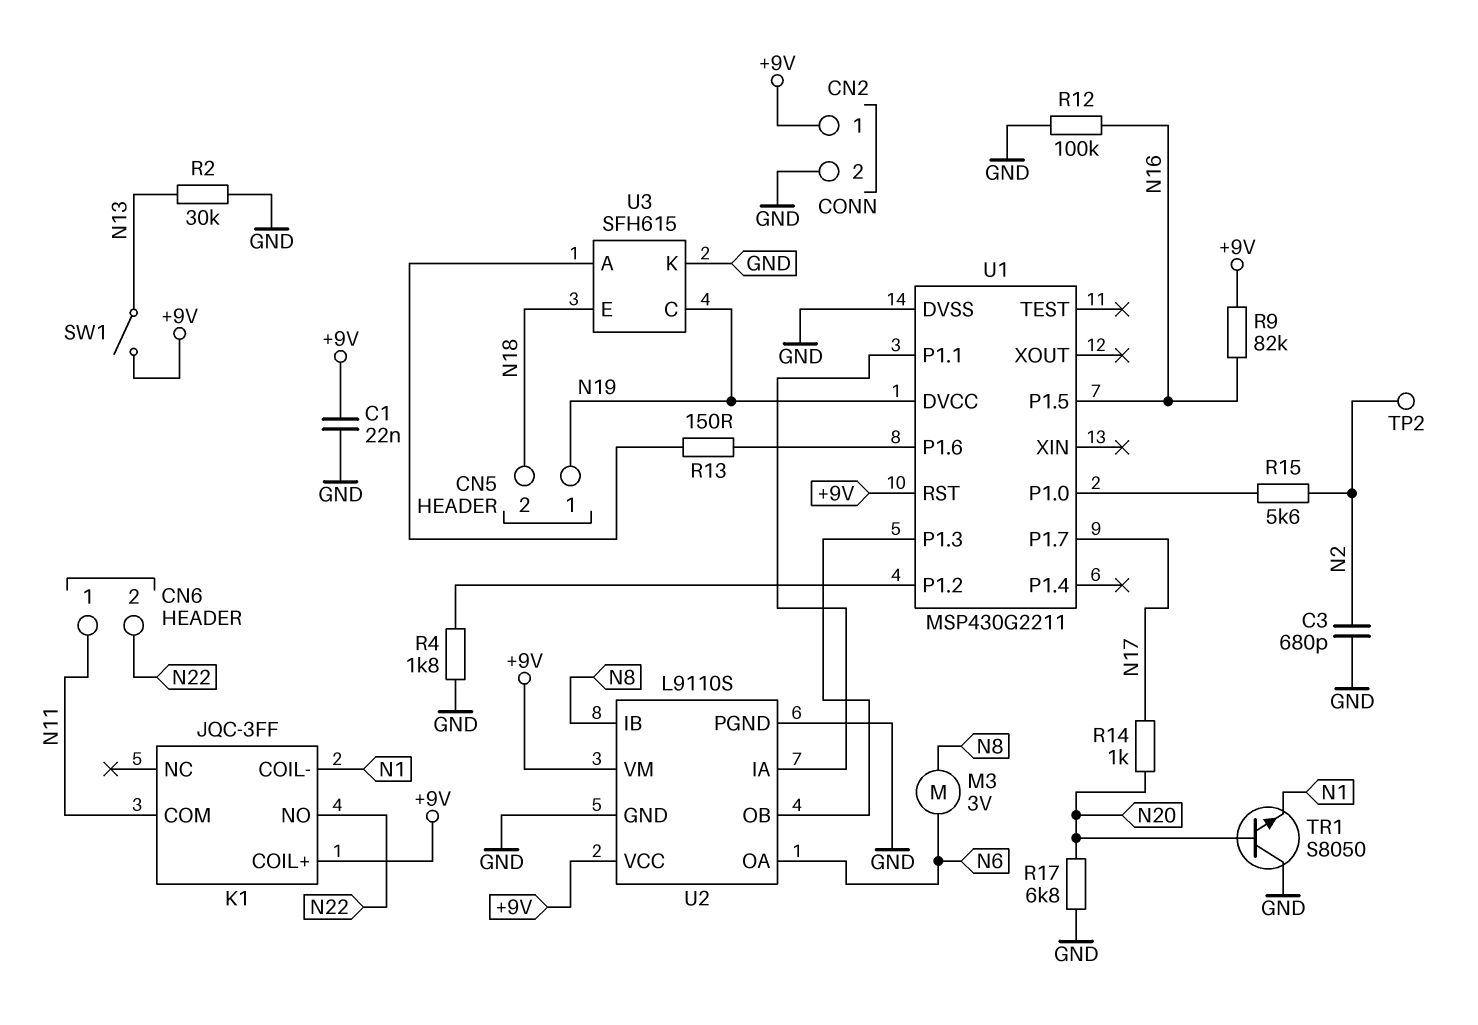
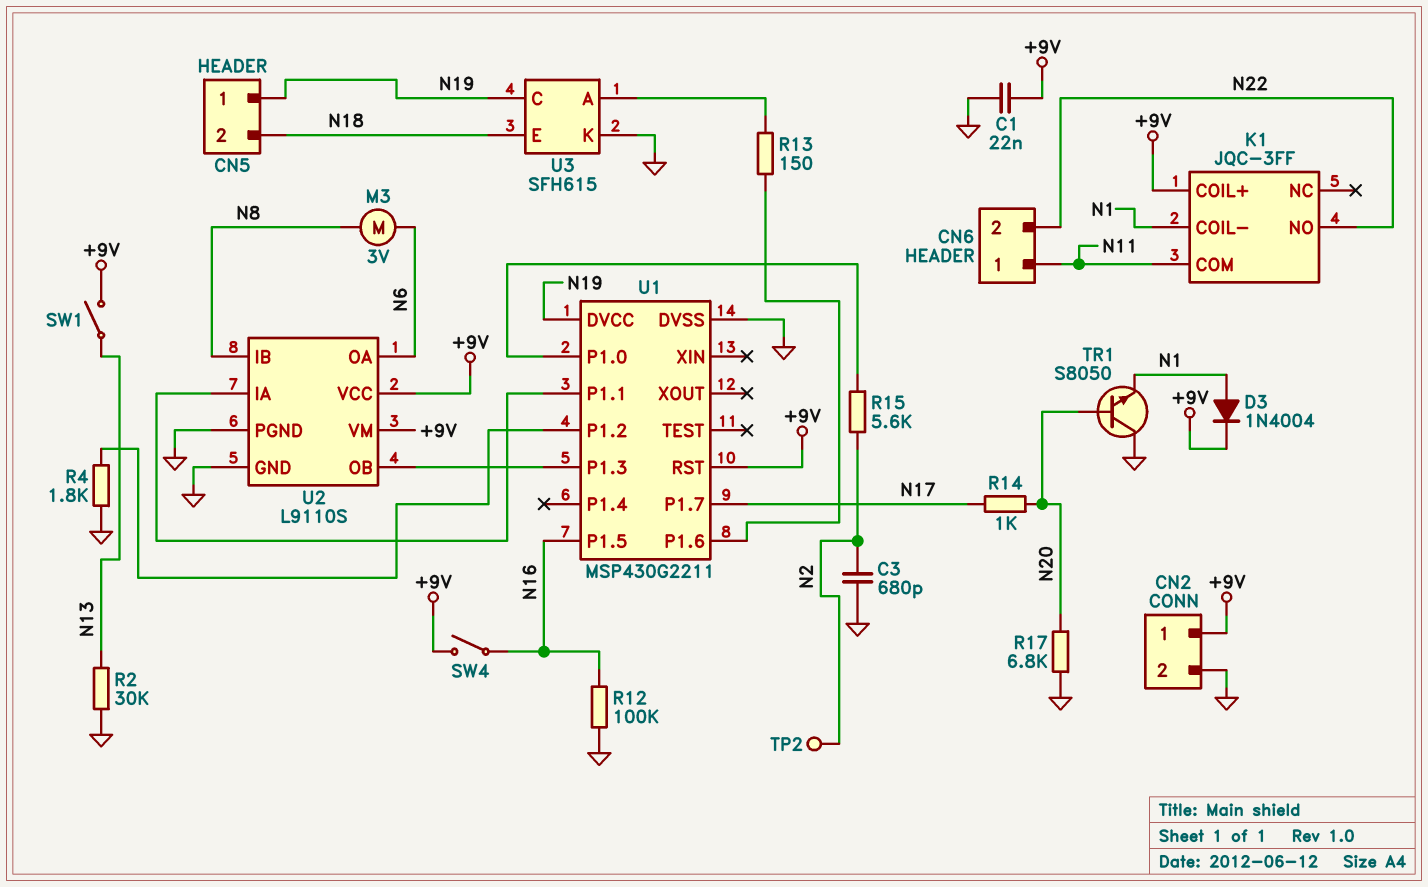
D3: none -> diode 1N4004 (A N1, K +9V)
R9: 82k (+9V, N16) -> none
SW4: none -> switch (+9V, N16)

